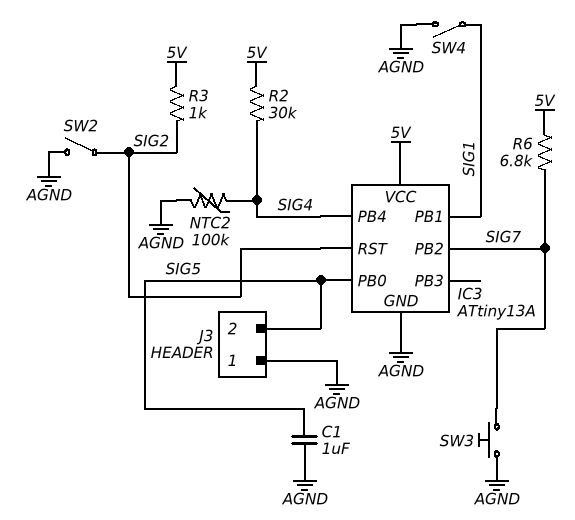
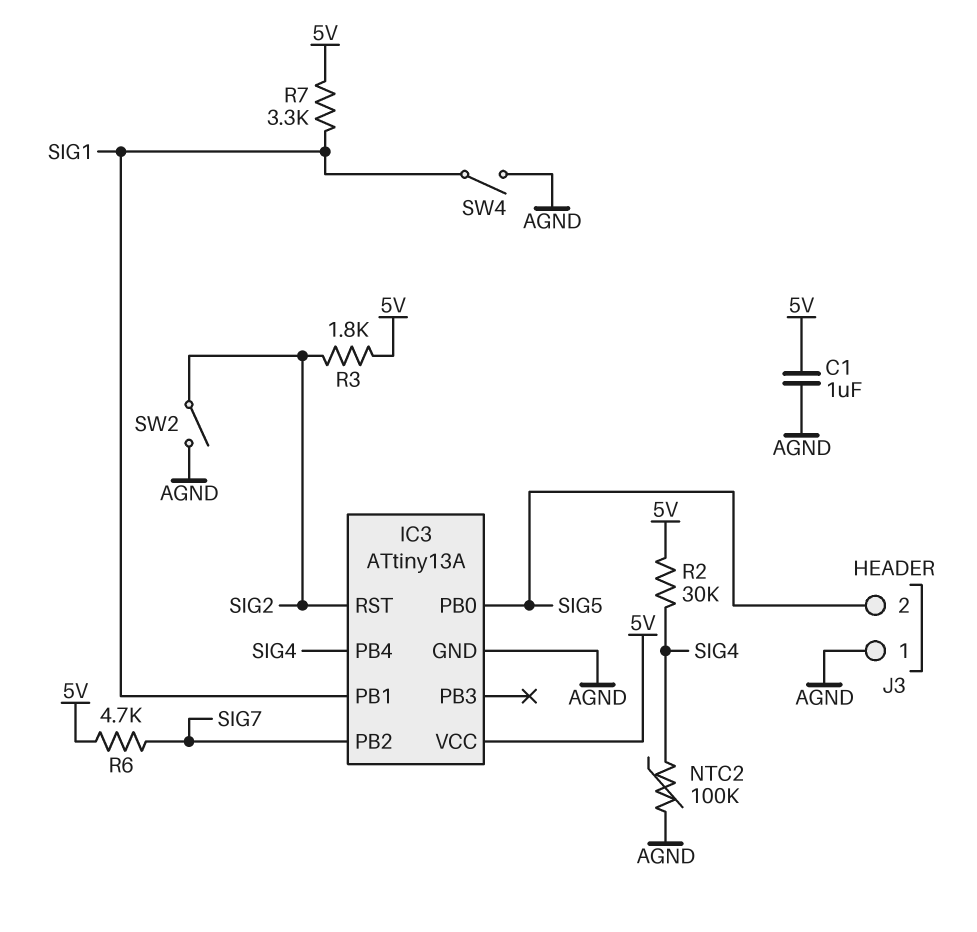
C1: 1uF (AGND, SIG5) -> 1uF (5V, AGND)
R3: 1k (5V, SIG2) -> 1.8k (5V, SIG2)
R6: 6.8k (5V, SIG7) -> 4.7k (5V, SIG7)
R7: none -> 3.3k (5V, SIG1)
SW3: button (AGND, SIG7) -> none

